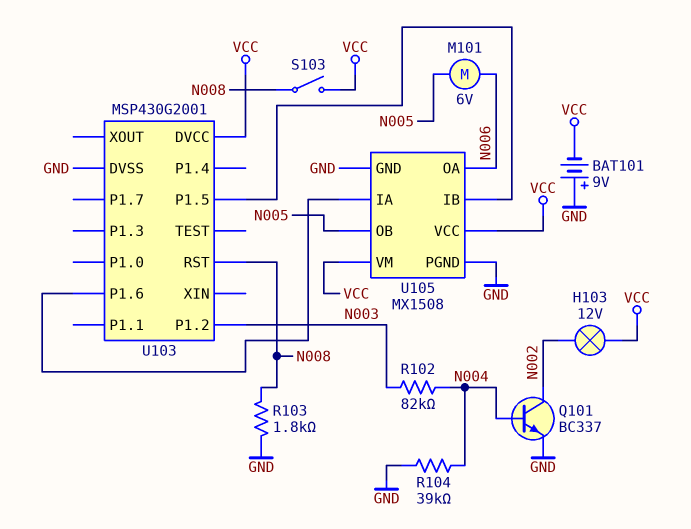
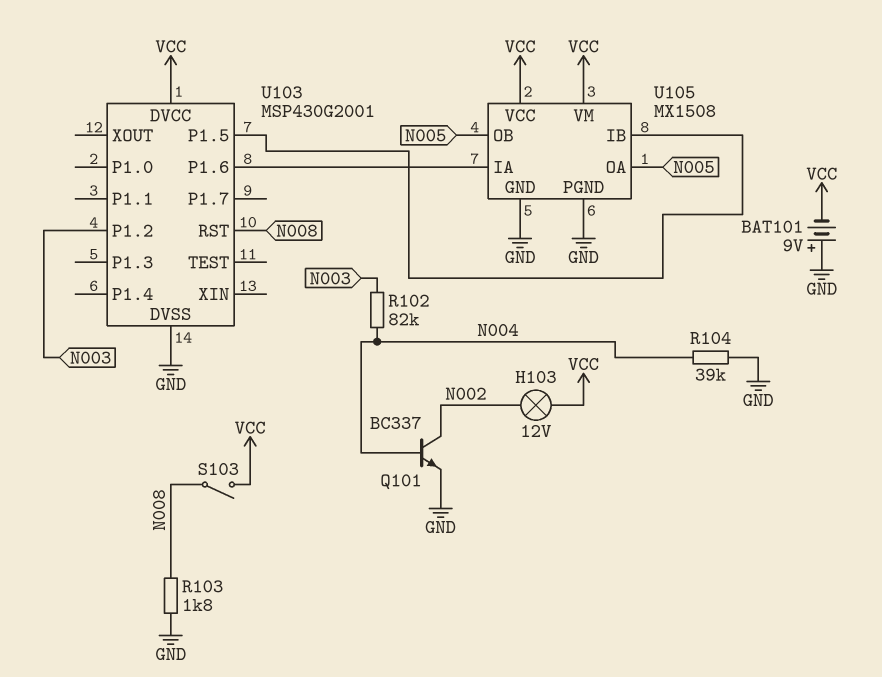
M101: motor 6V (N005, N006) -> none
U105 pin OA: N006 -> N005

